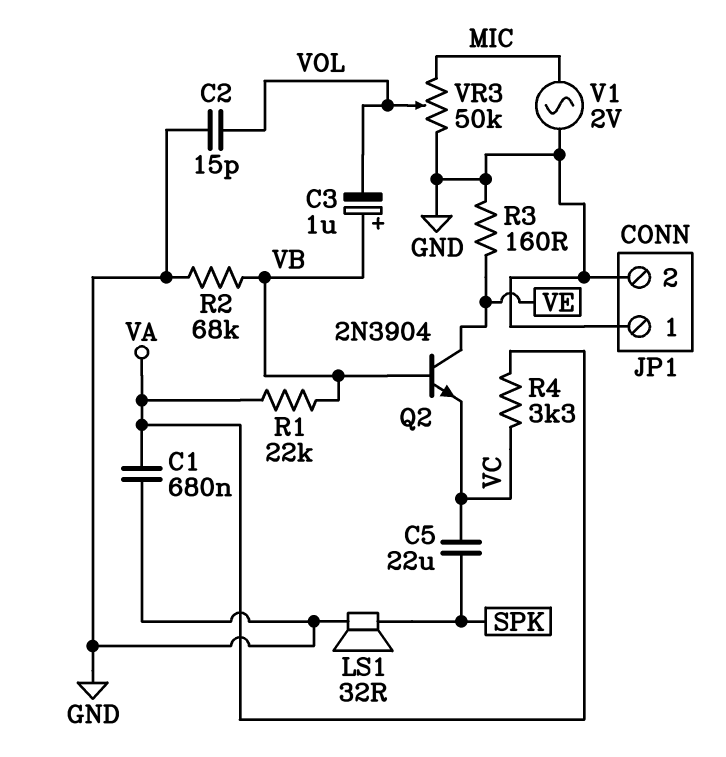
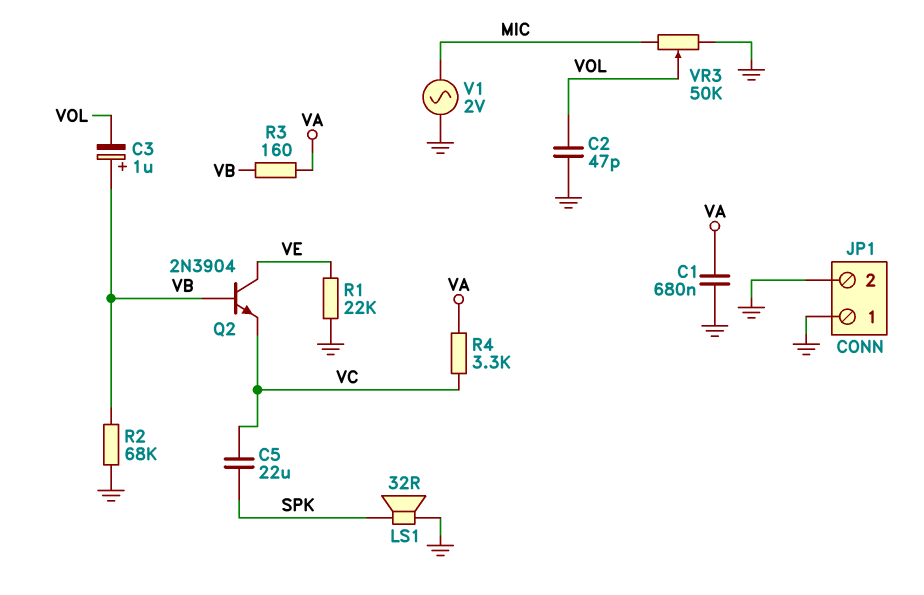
C2: 15pF (GND, VOL) -> 47pF (GND, VOL)
R1: 22k (VA, VB) -> 22k (GND, VE)
R3: 160 (GND, VE) -> 160 (VA, VB)

